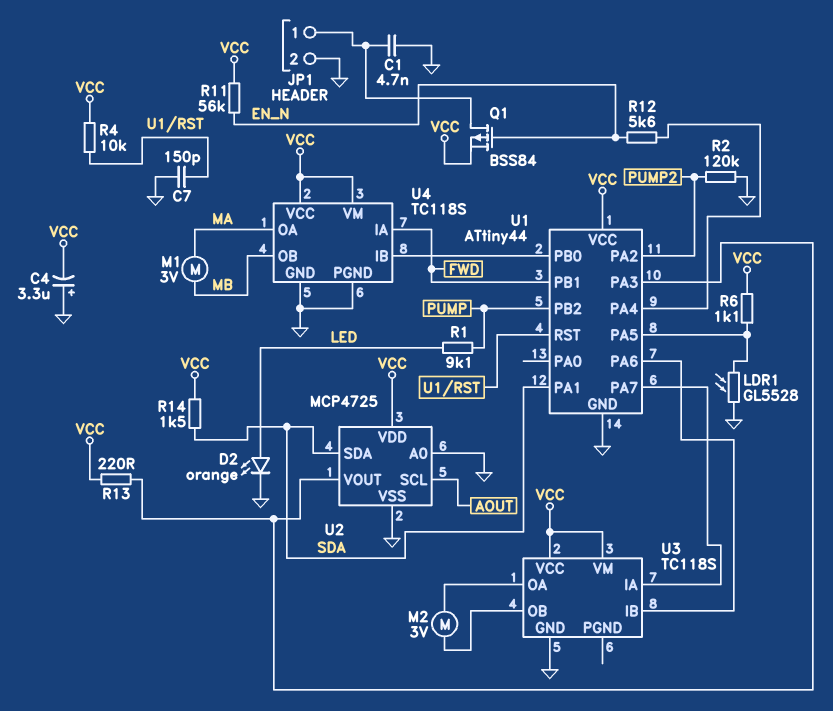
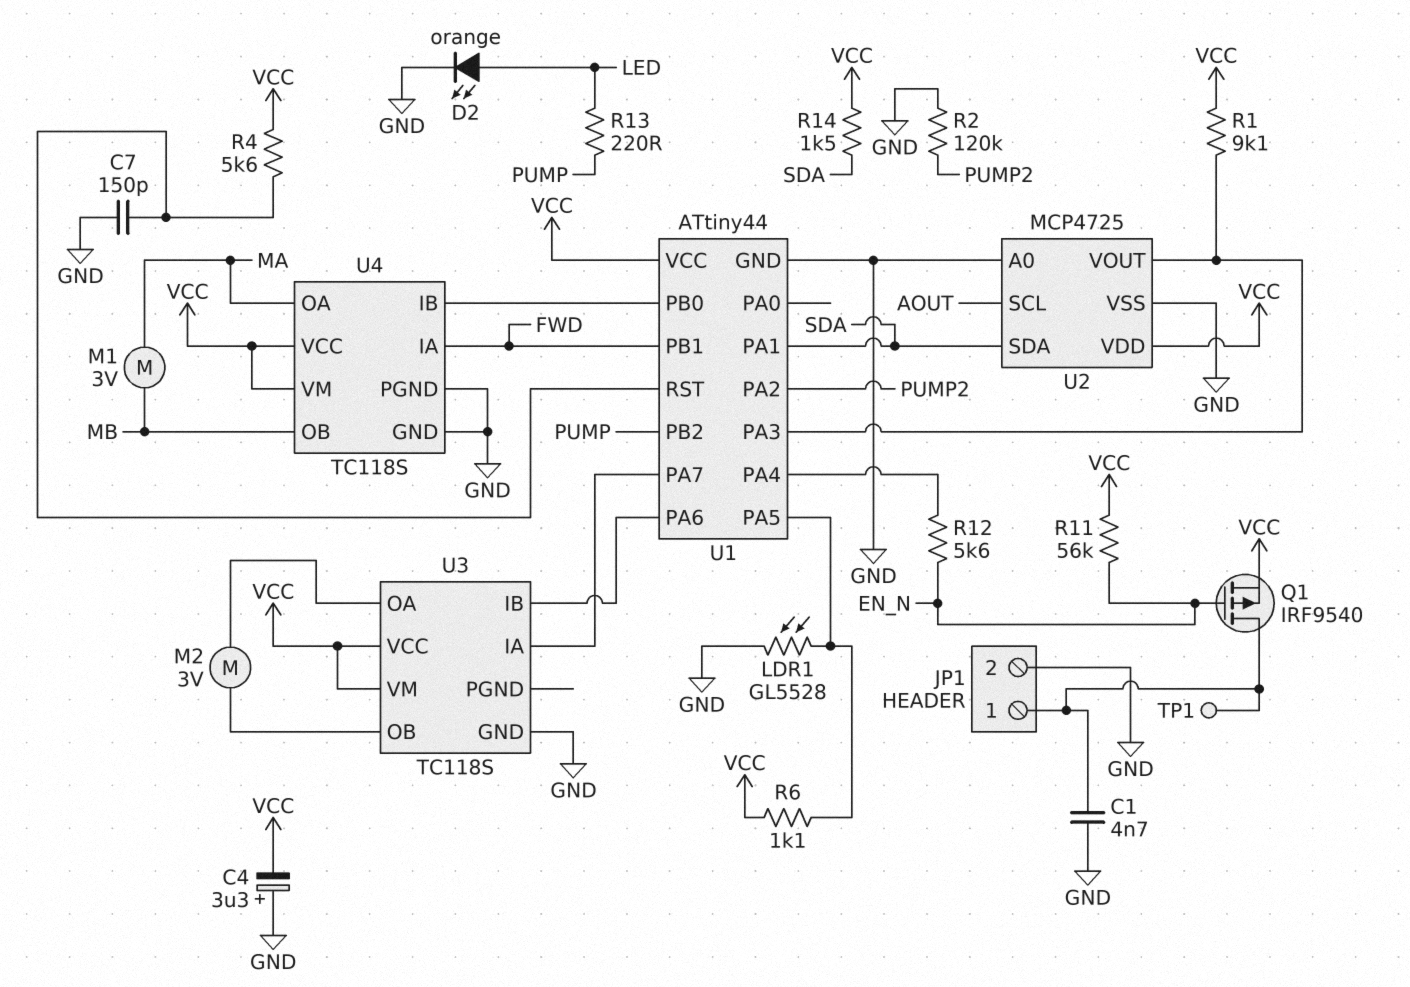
Q1: PMOS BSS84 (G EN_N, D JP1/1, S VCC) -> PMOS IRF9540 (G EN_N, D JP1/1, S VCC)
R1: 9.1k (LED, PUMP) -> 9.1k (U1/PA3, VCC)
R4: 10k (U1/RST, VCC) -> 5.6k (U1/RST, VCC)
R13: 220 (U1/PA3, VCC) -> 220 (LED, PUMP)
TP1: none -> test point (JP1/1)

